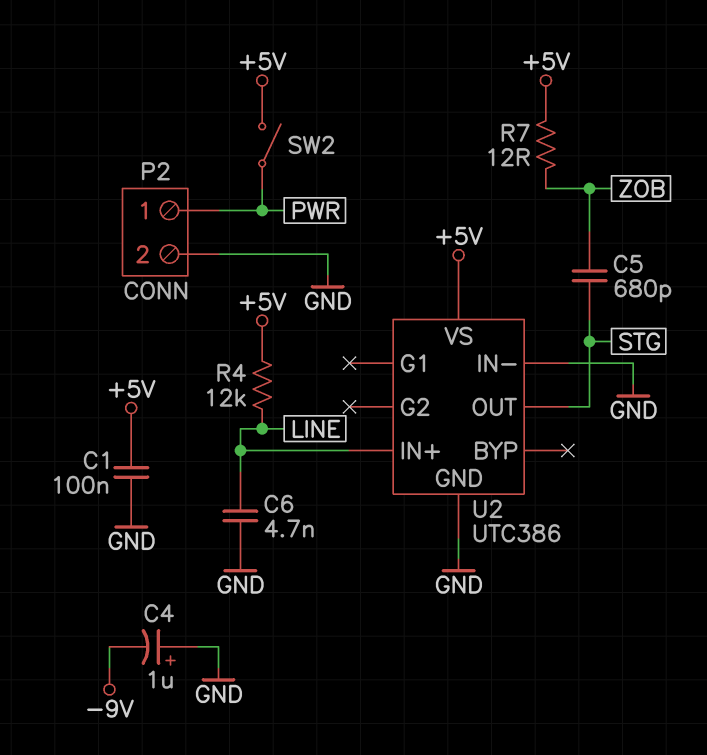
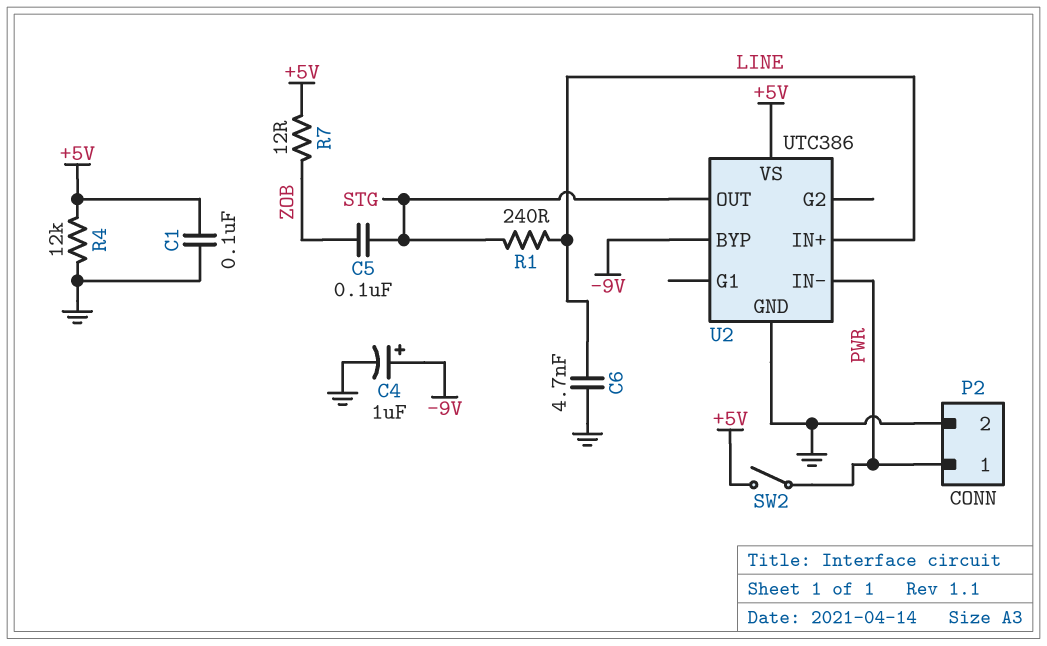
C4: 1uF (plus GND, minus -9V) -> 1uF (plus -9V, minus GND)
C5: 680pF (STG, ZOB) -> 100nF (STG, ZOB)
R1: none -> 240 (LINE, STG)
R4: 12k (+5V, LINE) -> 12k (+5V, GND)
U2 pin BYP: none -> -9V
U2 pin IN-: GND -> PWR

